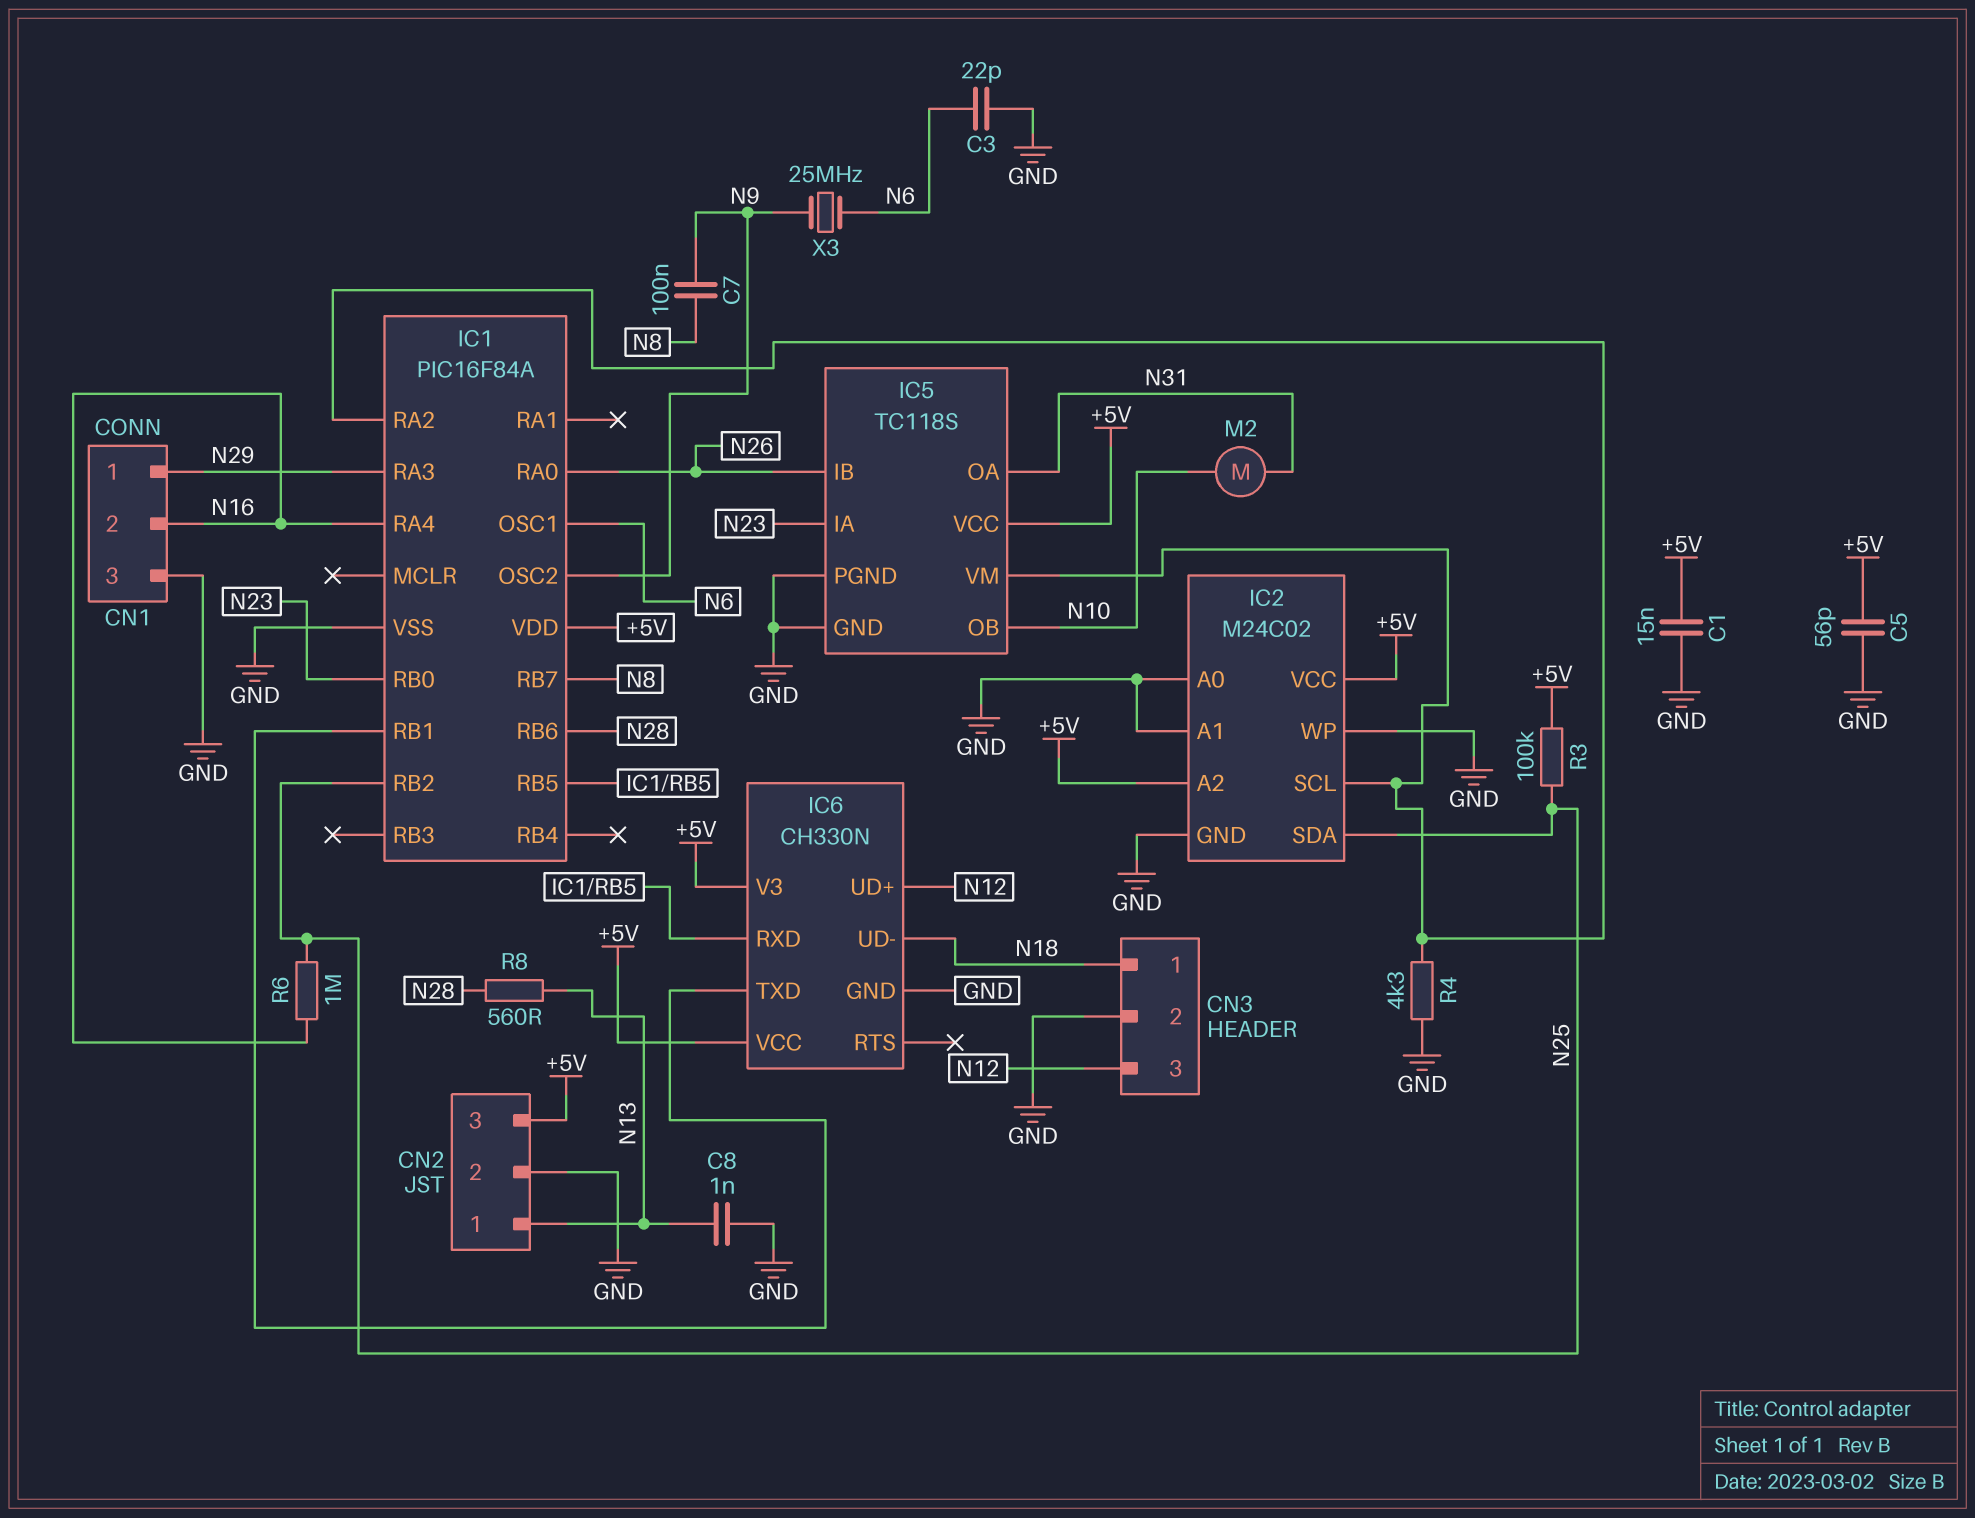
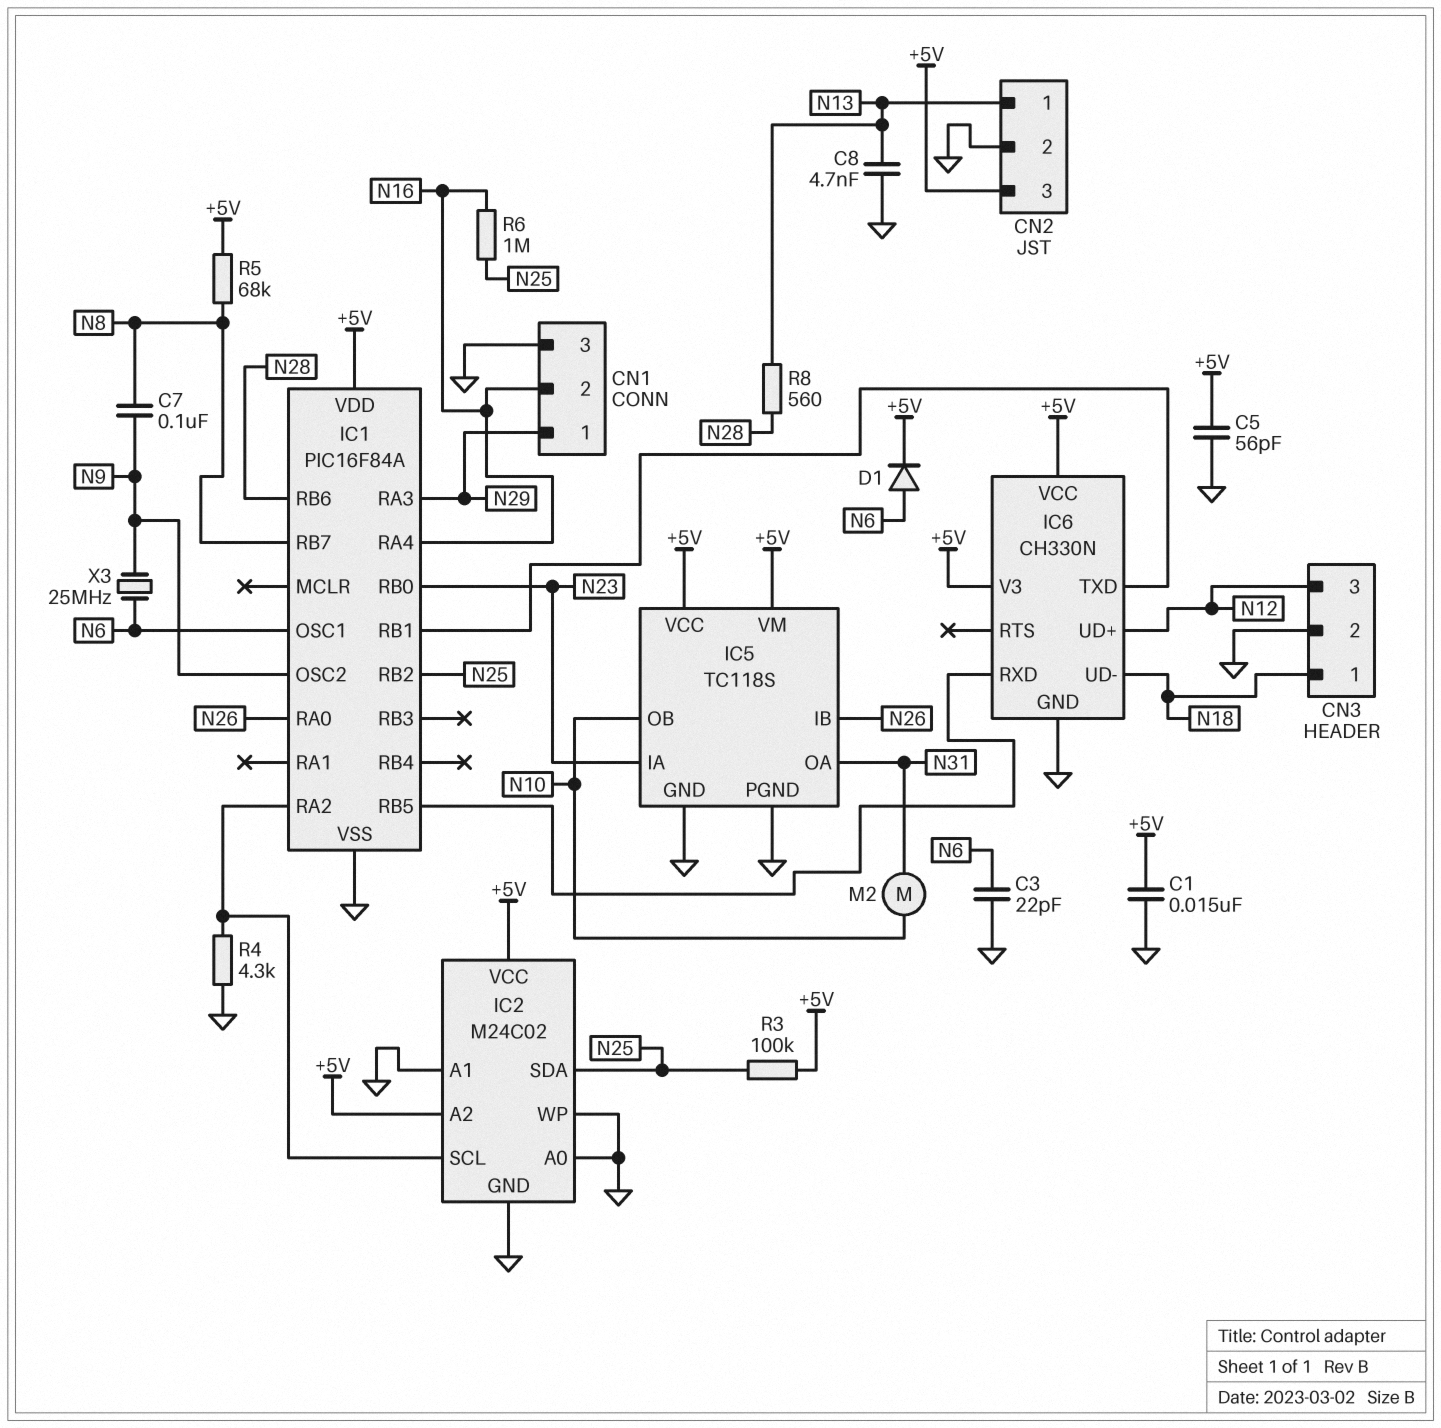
C8: 1nF (GND, N13) -> 4.7nF (GND, N13)
D1: none -> diode (A N6, K +5V)
IC5 pin VM: IC1/RA2 -> +5V
R5: none -> 68k (+5V, N8)

